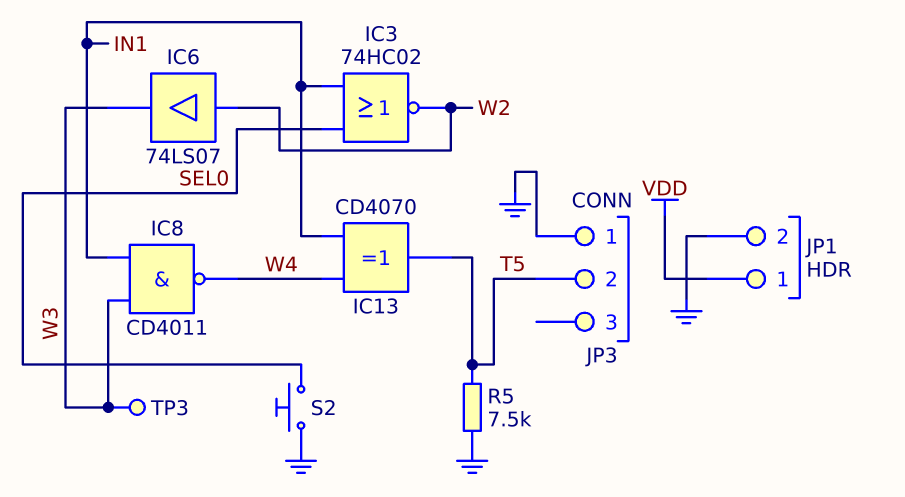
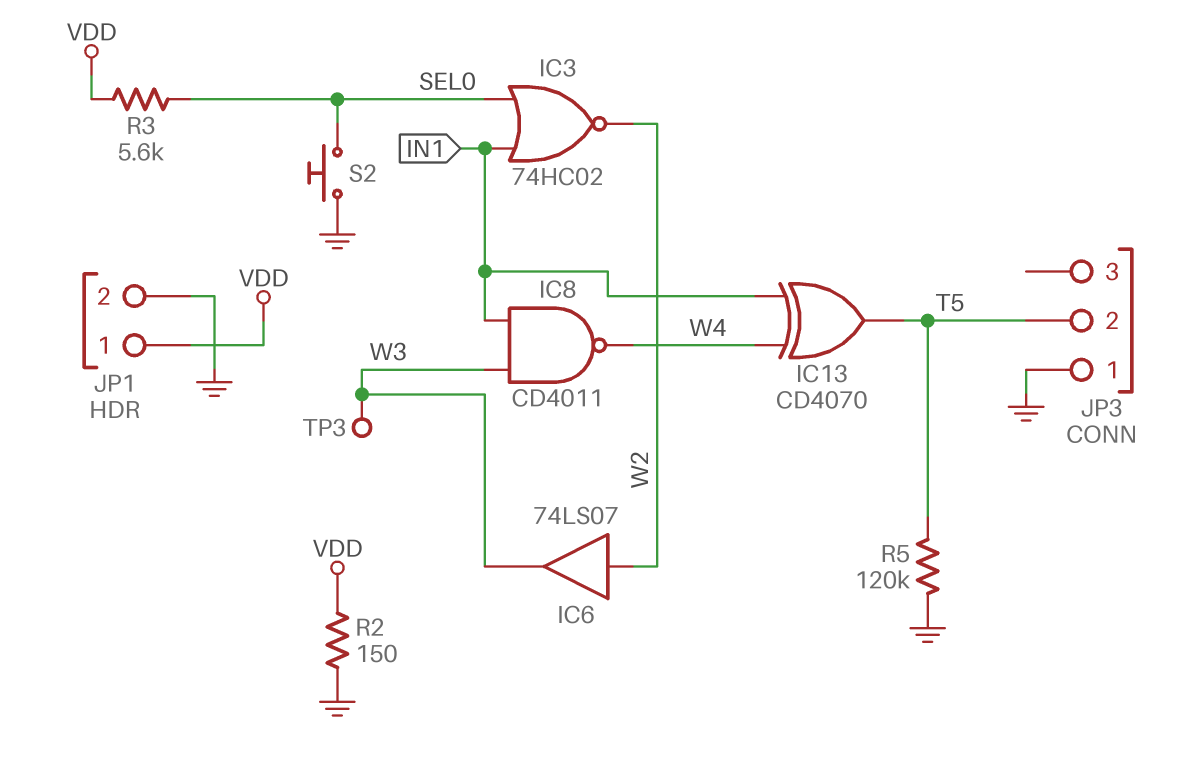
R2: none -> 150 (GND, VDD)
R3: none -> 5.6k (SEL0, VDD)
R5: 7.5k (GND, T5) -> 120k (GND, T5)

